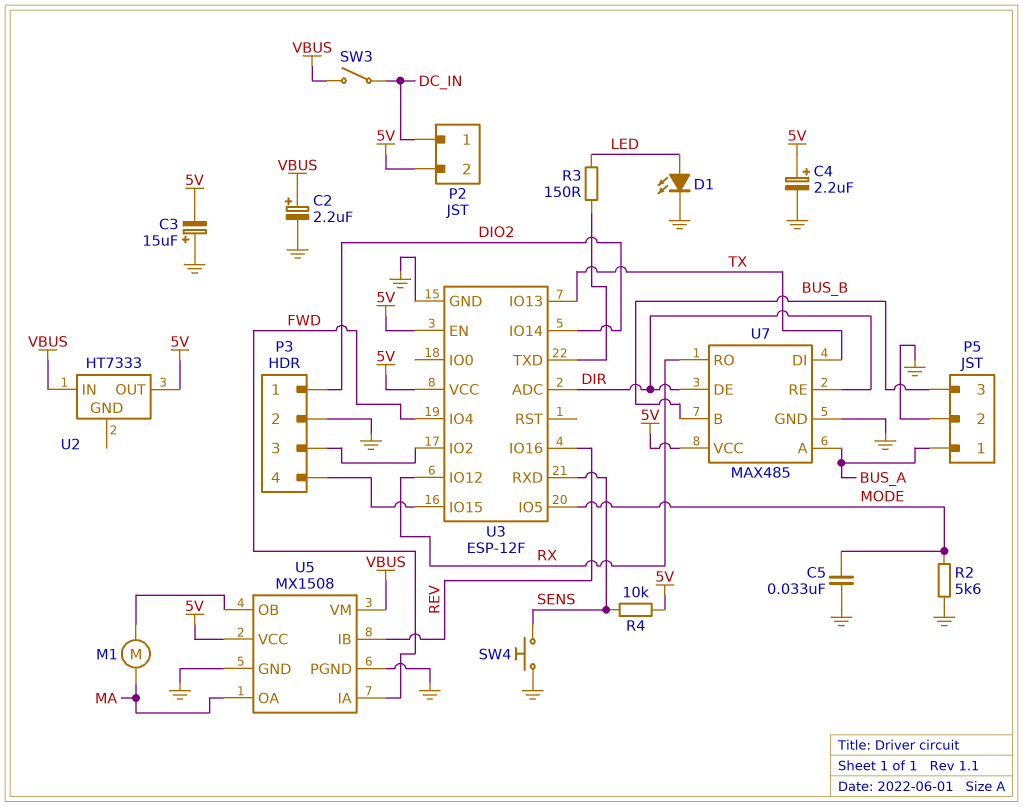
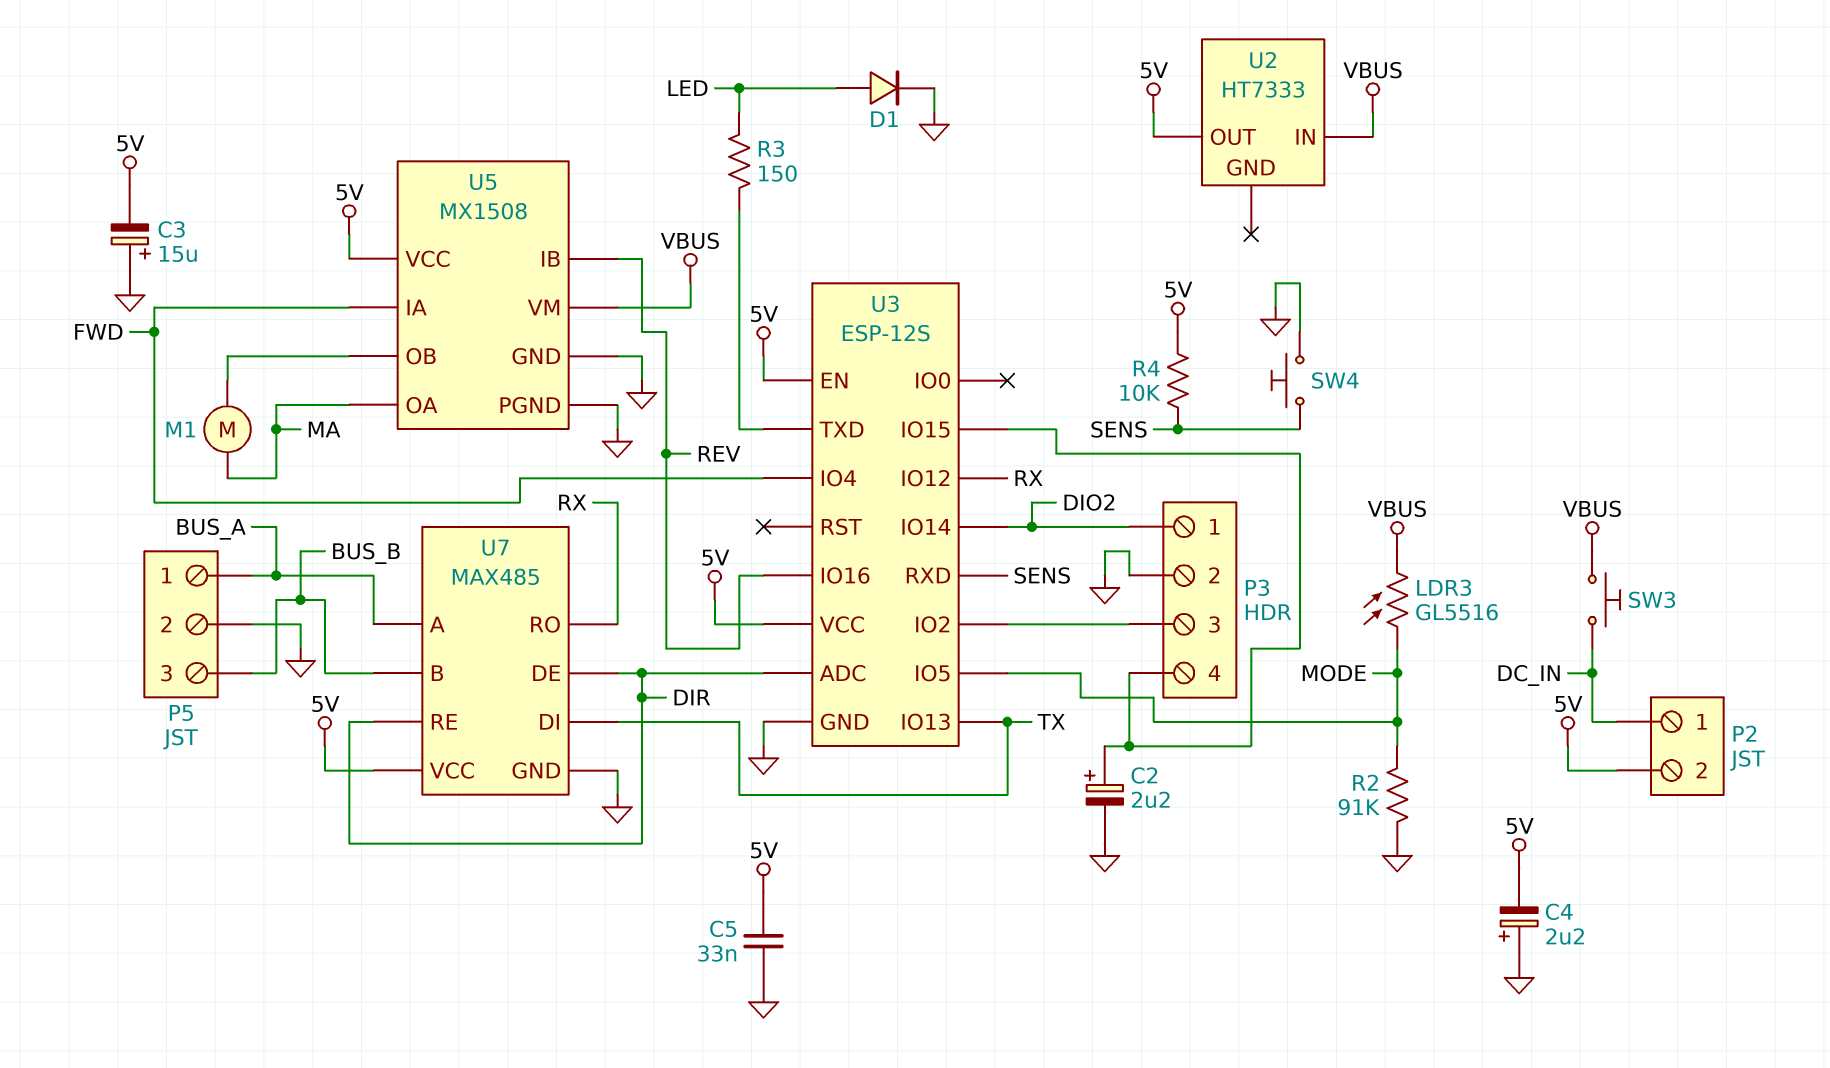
C2: 2.2uF (plus VBUS, minus GND) -> 2.2uF (plus P3/4, minus GND)
C4: 2.2uF (plus 5V, minus GND) -> 2.2uF (plus GND, minus 5V)
C5: 33nF (GND, MODE) -> 33nF (5V, GND)
D1: LED (A LED, K GND) -> diode (A LED, K GND)
LDR3: none -> GL5516 (MODE, VBUS)
R2: 5.6k (GND, MODE) -> 91k (GND, MODE)
SW3: switch (DC_IN, VBUS) -> button (DC_IN, VBUS)
U3: ESP-12F -> ESP-12S

